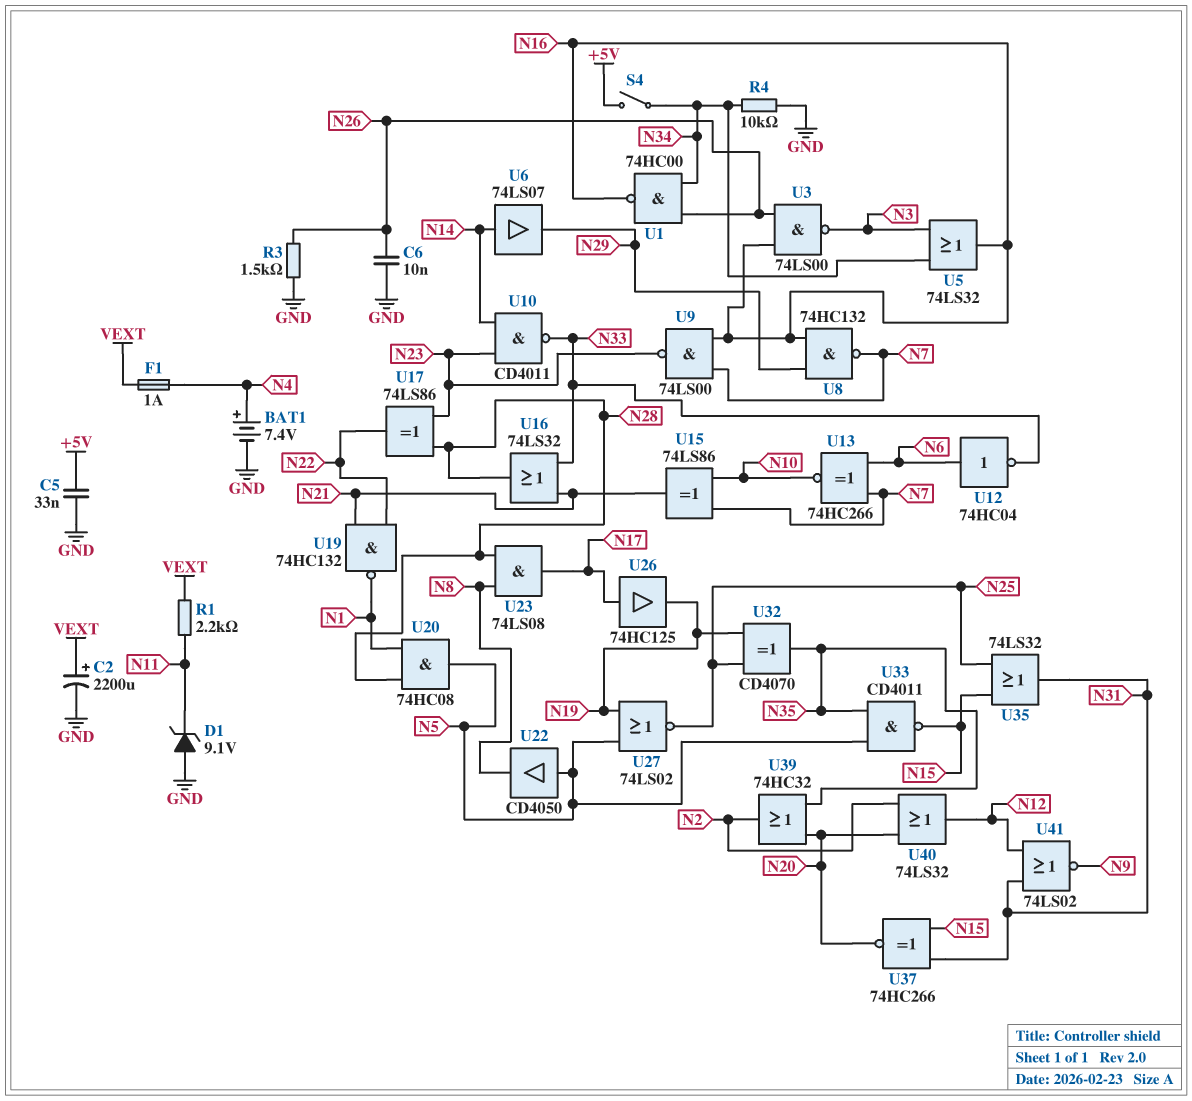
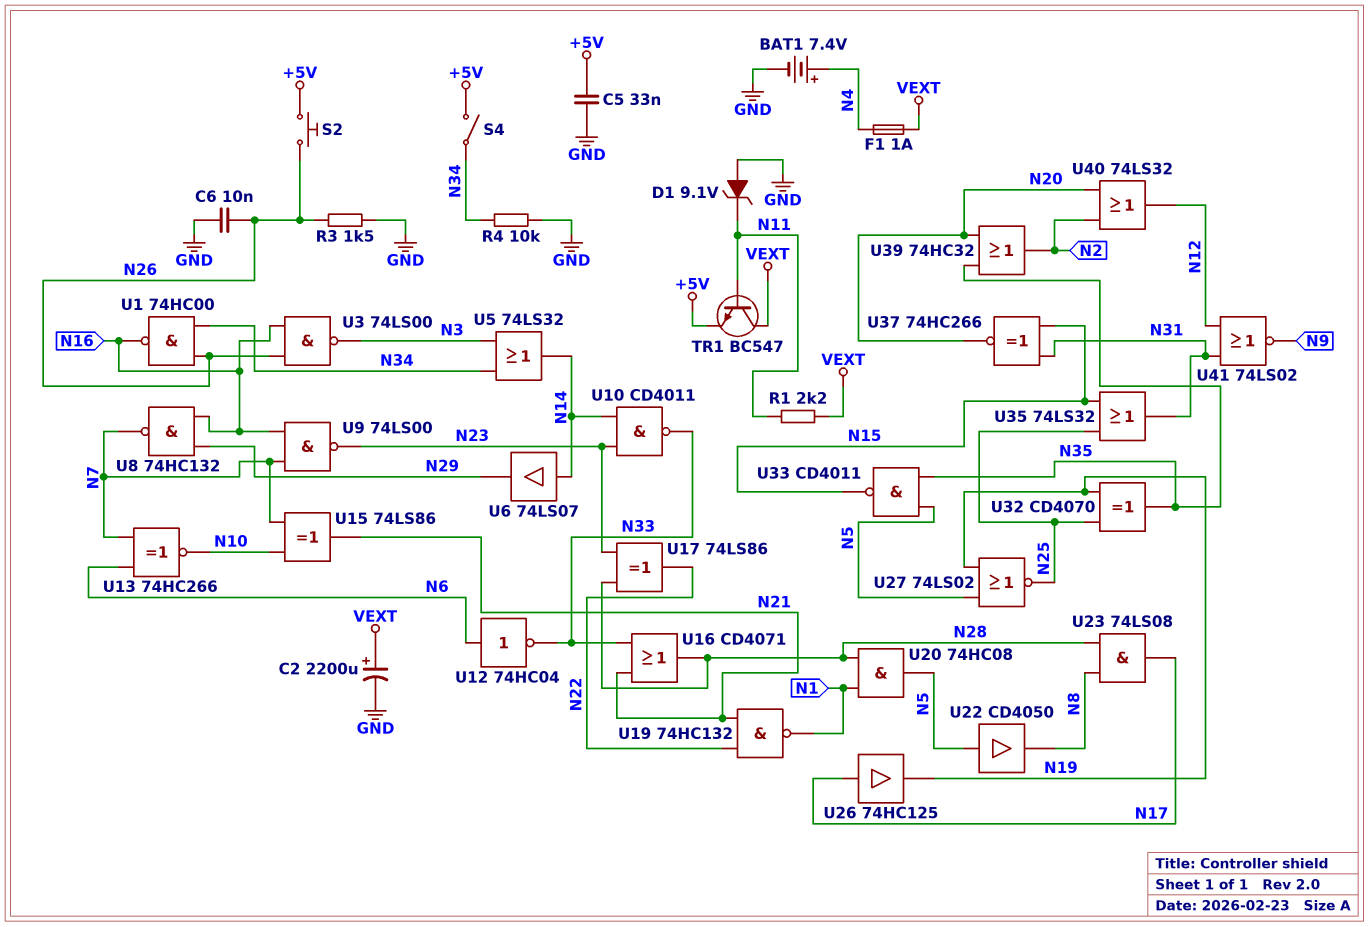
S2: none -> button (+5V, N26)
TR1: none -> NPN BC547 (B N11, C VEXT, E +5V)
U5: OR 74LS32 (in N3, in N34, out N16) -> OR 74LS32 (in N3, in N34, out N14)
U16: OR 74LS32 (in N21, in N33, out N28) -> OR CD4071 (in N21, in N33, out N28)

